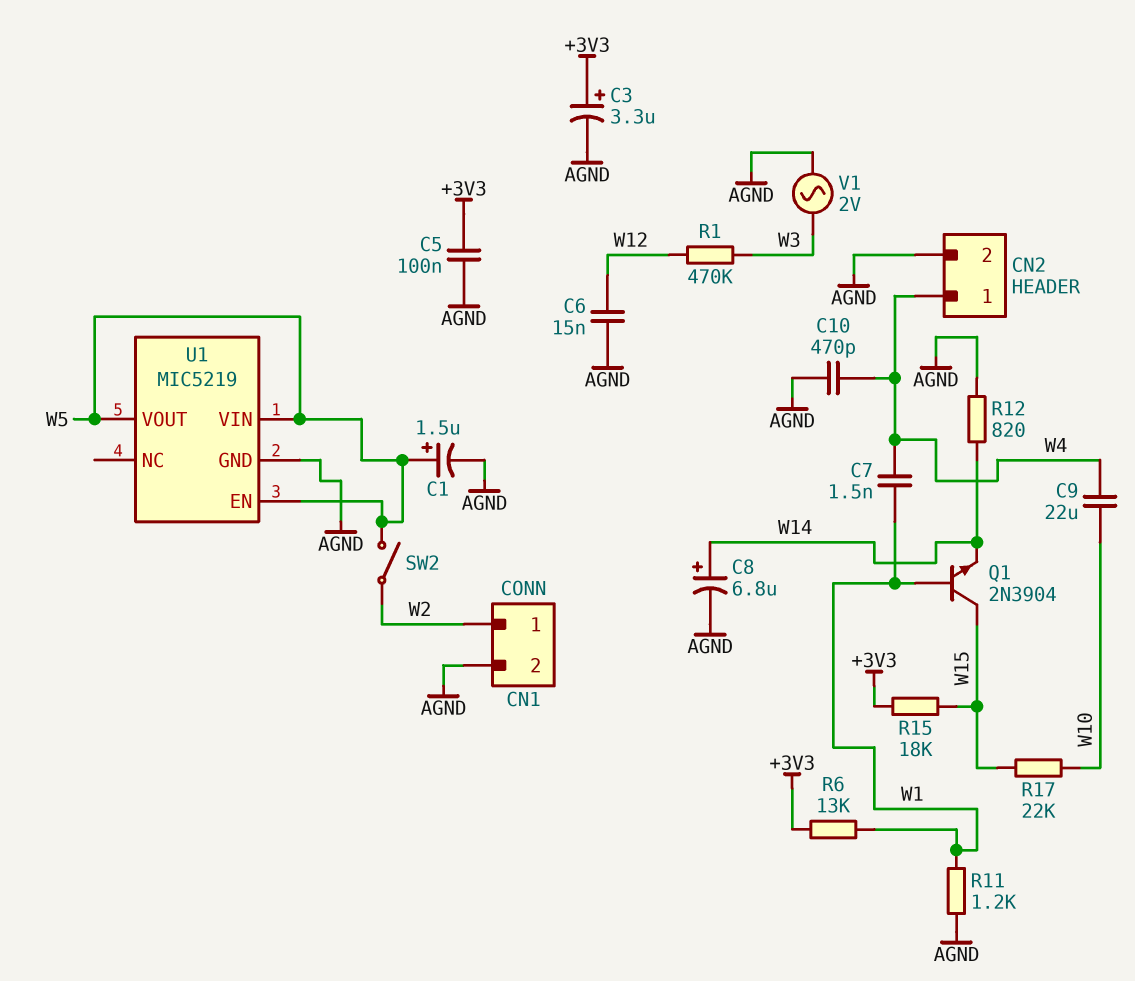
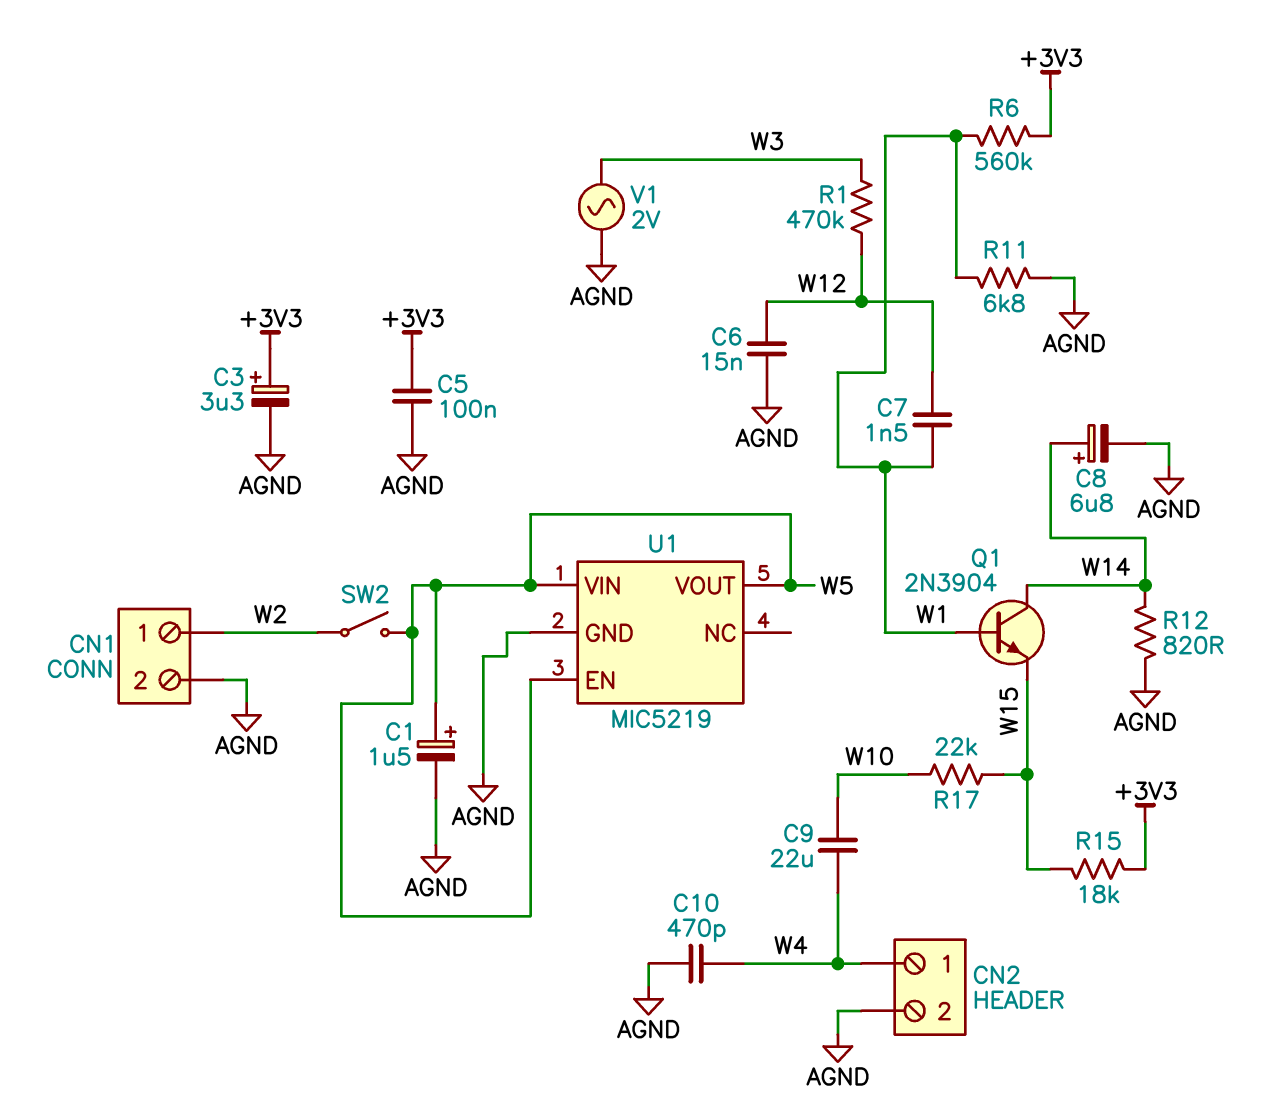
C7: 1.5nF (W1, W4) -> 1.5nF (W1, W12)
Q1: NPN 2N3904 (B W1, C W15, E W14) -> NPN 2N3904 (B W1, C W14, E W15)
R6: 13k (+3V3, W1) -> 560k (+3V3, W1)
R11: 1.2k (AGND, W1) -> 6.8k (AGND, W1)

